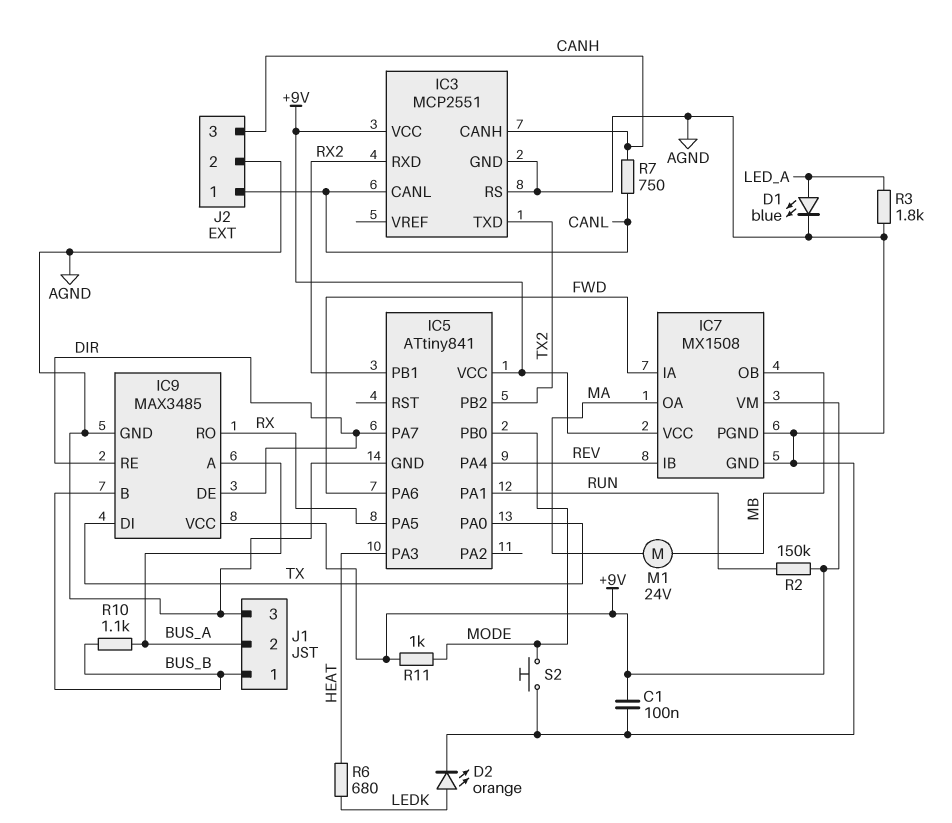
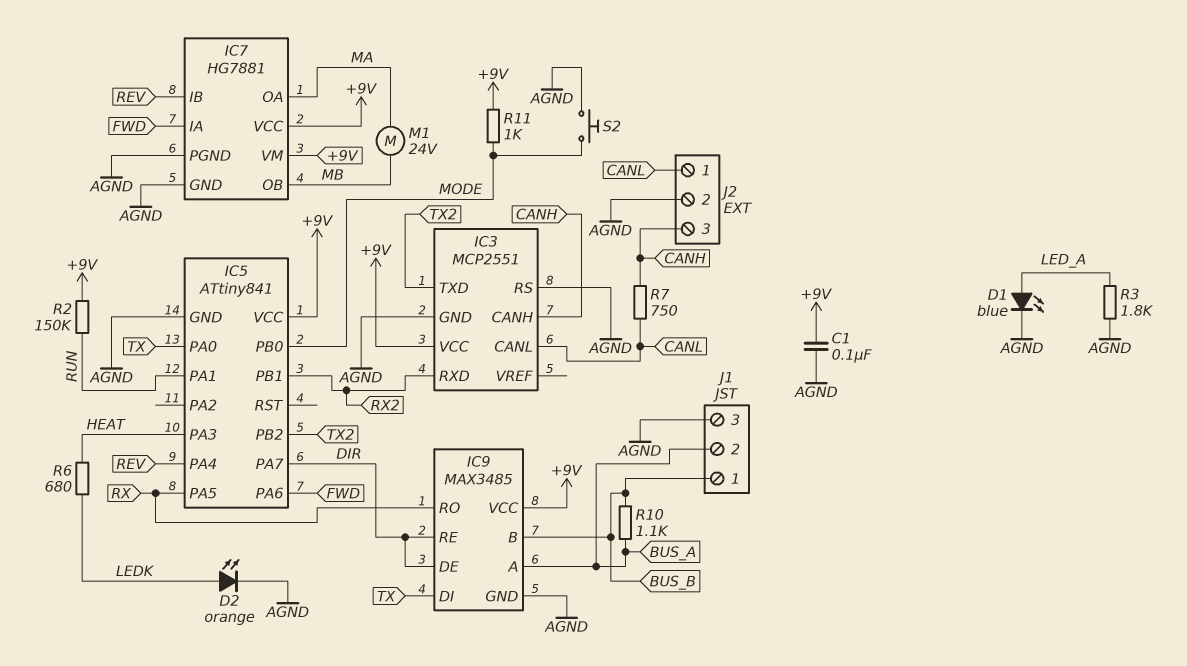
IC7: MX1508 -> HG7881

